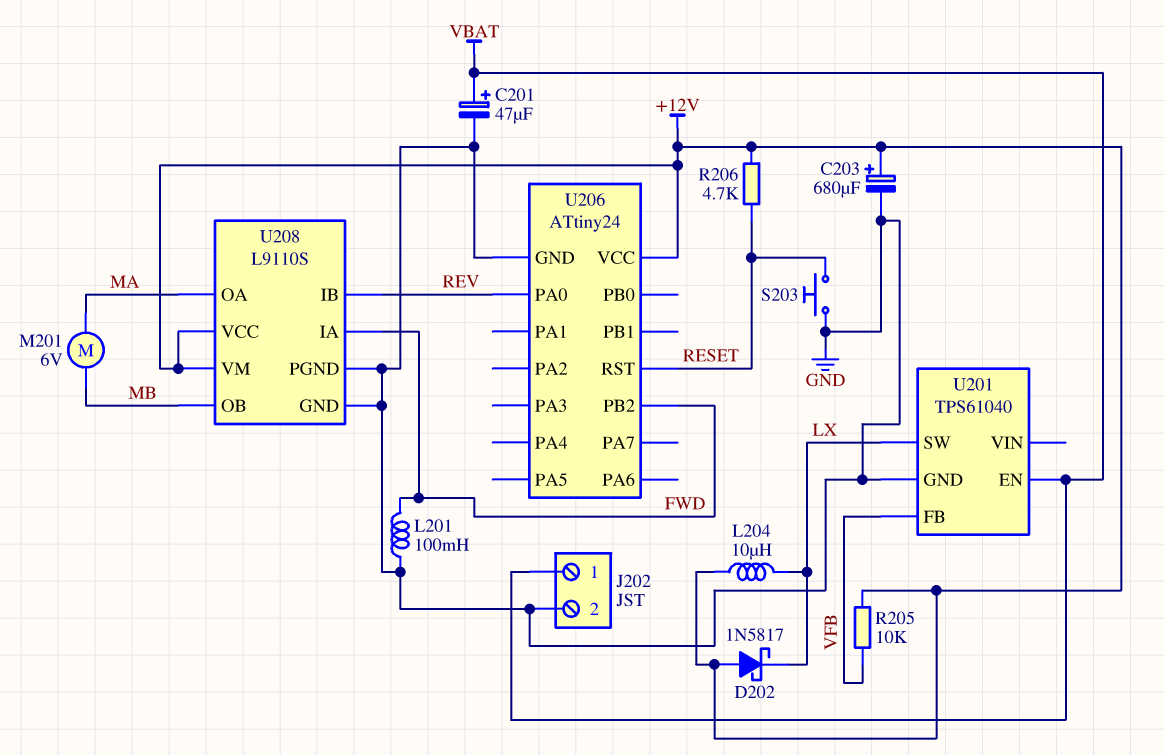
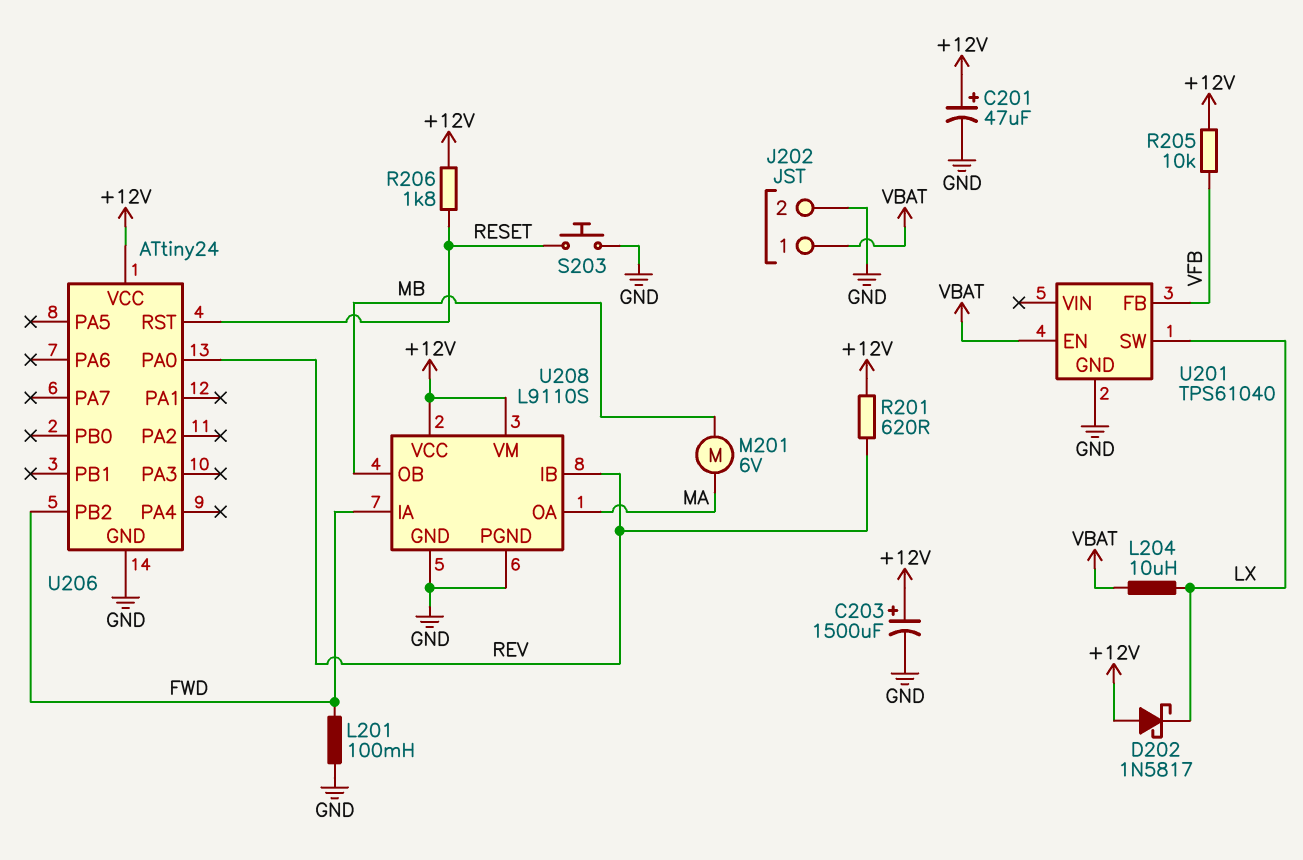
C201: 47uF (plus VBAT, minus GND) -> 47uF (plus +12V, minus GND)
C203: 680uF (plus +12V, minus GND) -> 1500uF (plus +12V, minus GND)
L204: 10uH (+12V, LX) -> 10uH (LX, VBAT)
R201: none -> 620 (+12V, REV)
R206: 4.7k (+12V, RESET) -> 1.8k (+12V, RESET)

